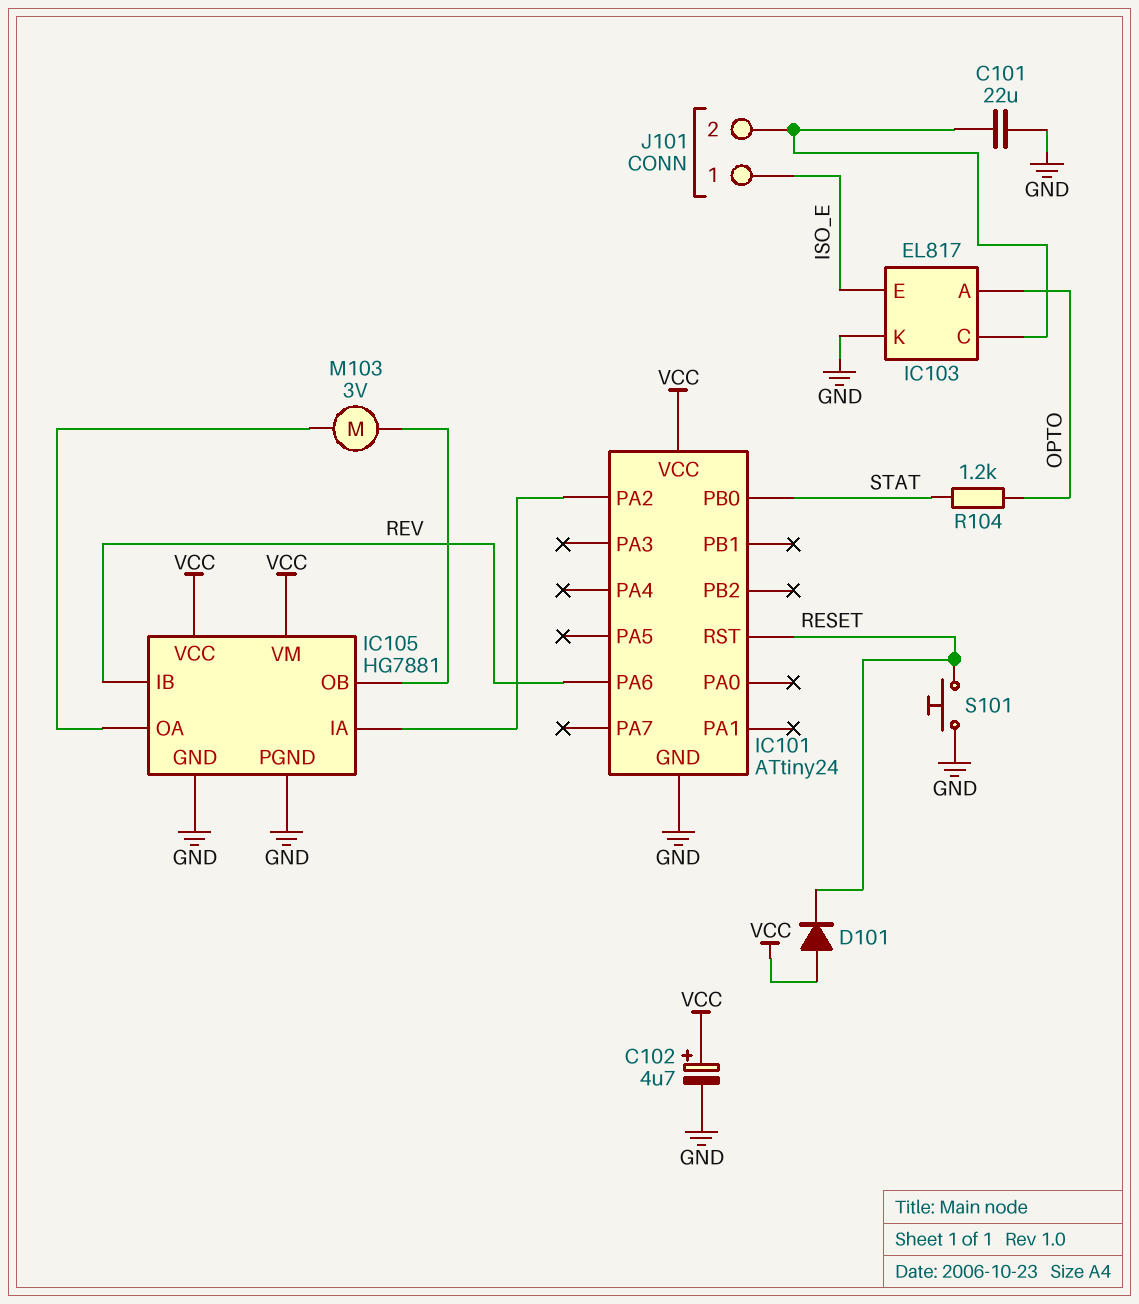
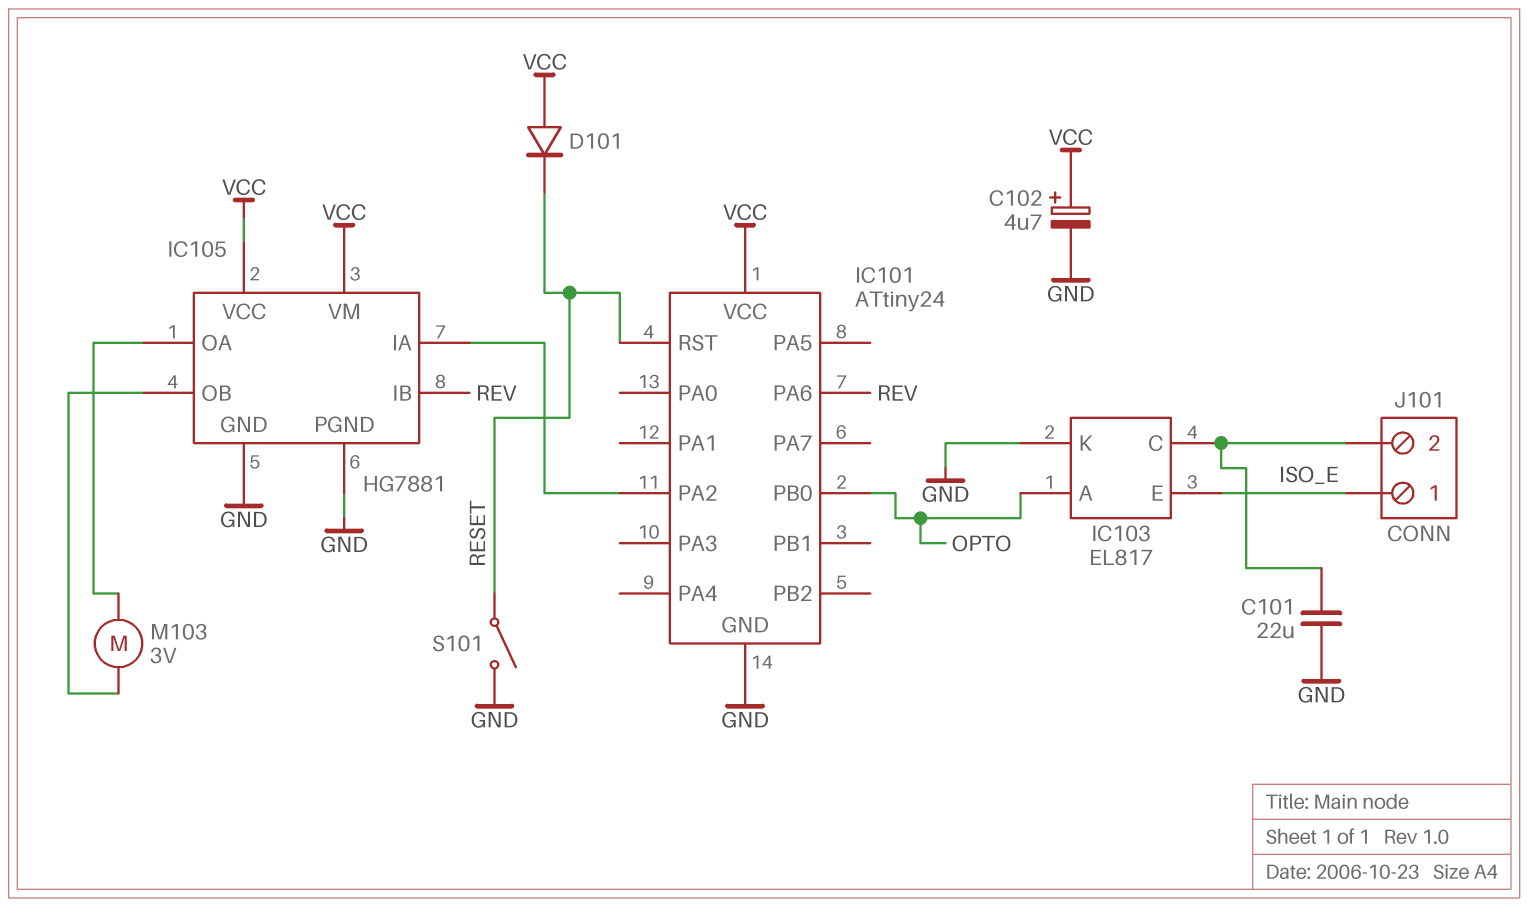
IC101 pin PB0: STAT -> OPTO
R104: 1.2k (OPTO, STAT) -> none
S101: button (GND, RESET) -> switch (GND, RESET)

